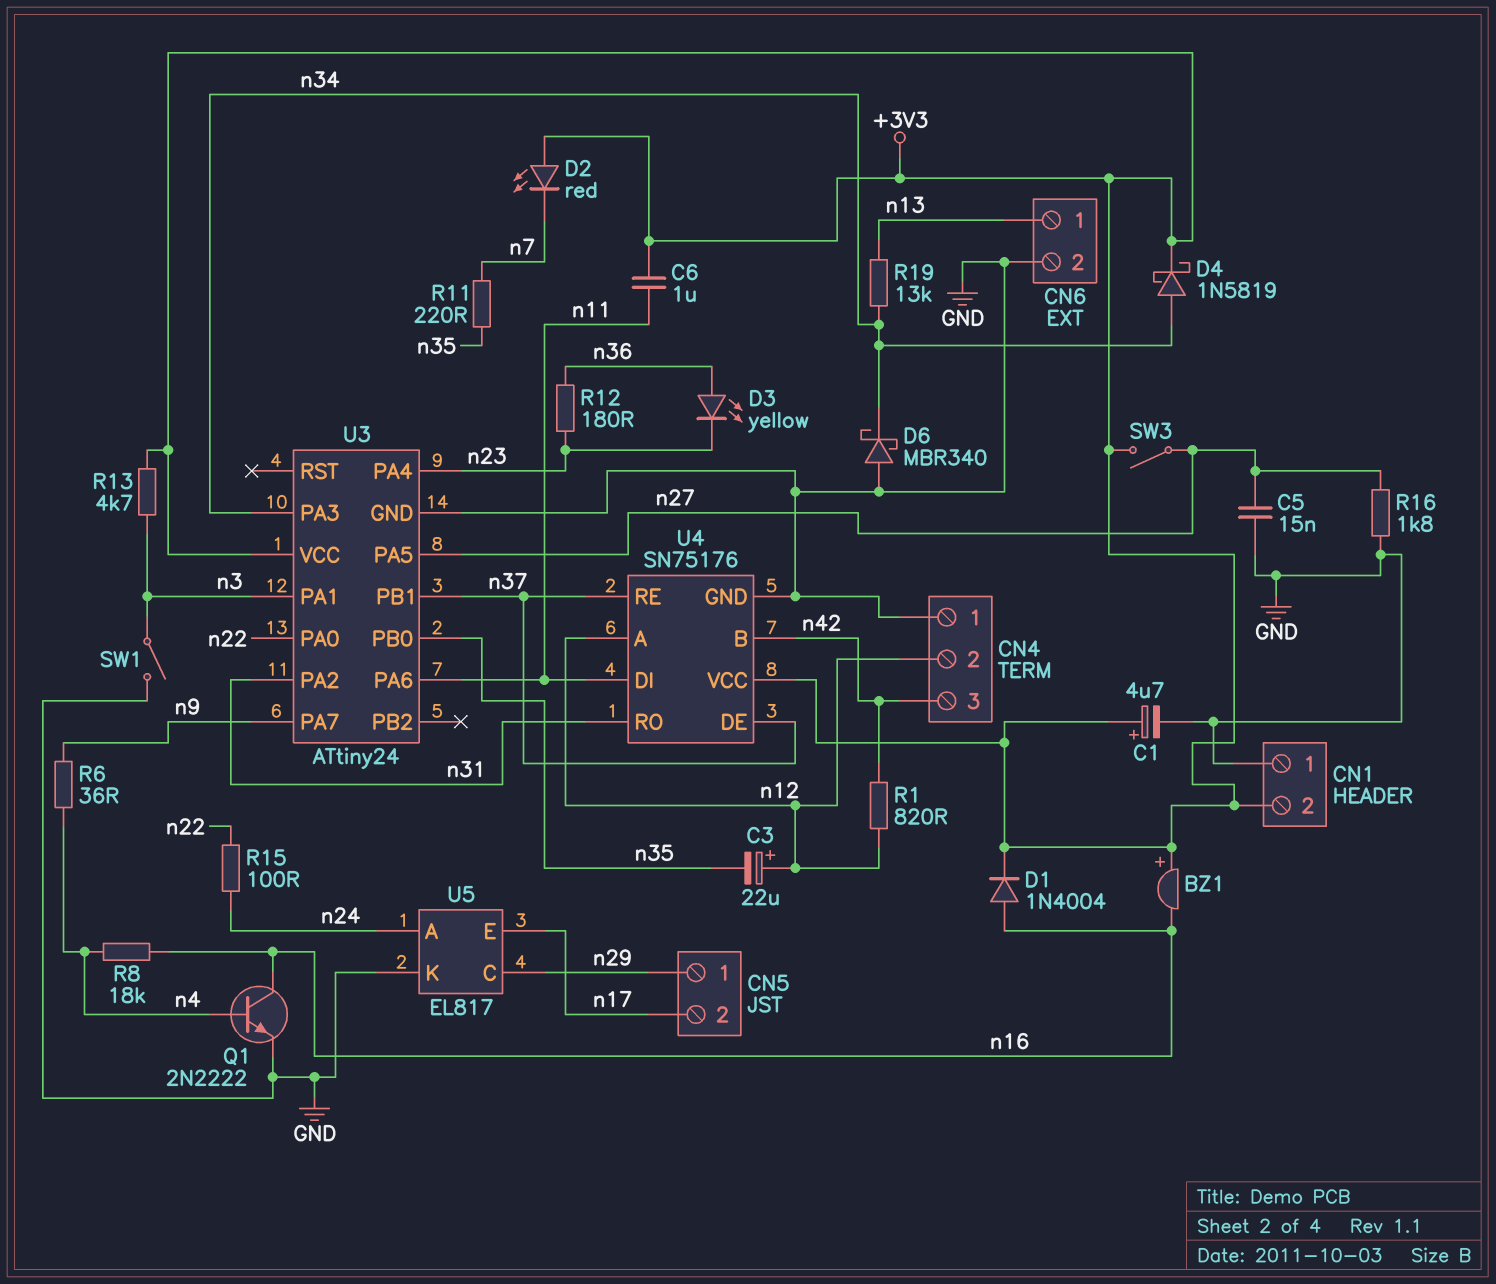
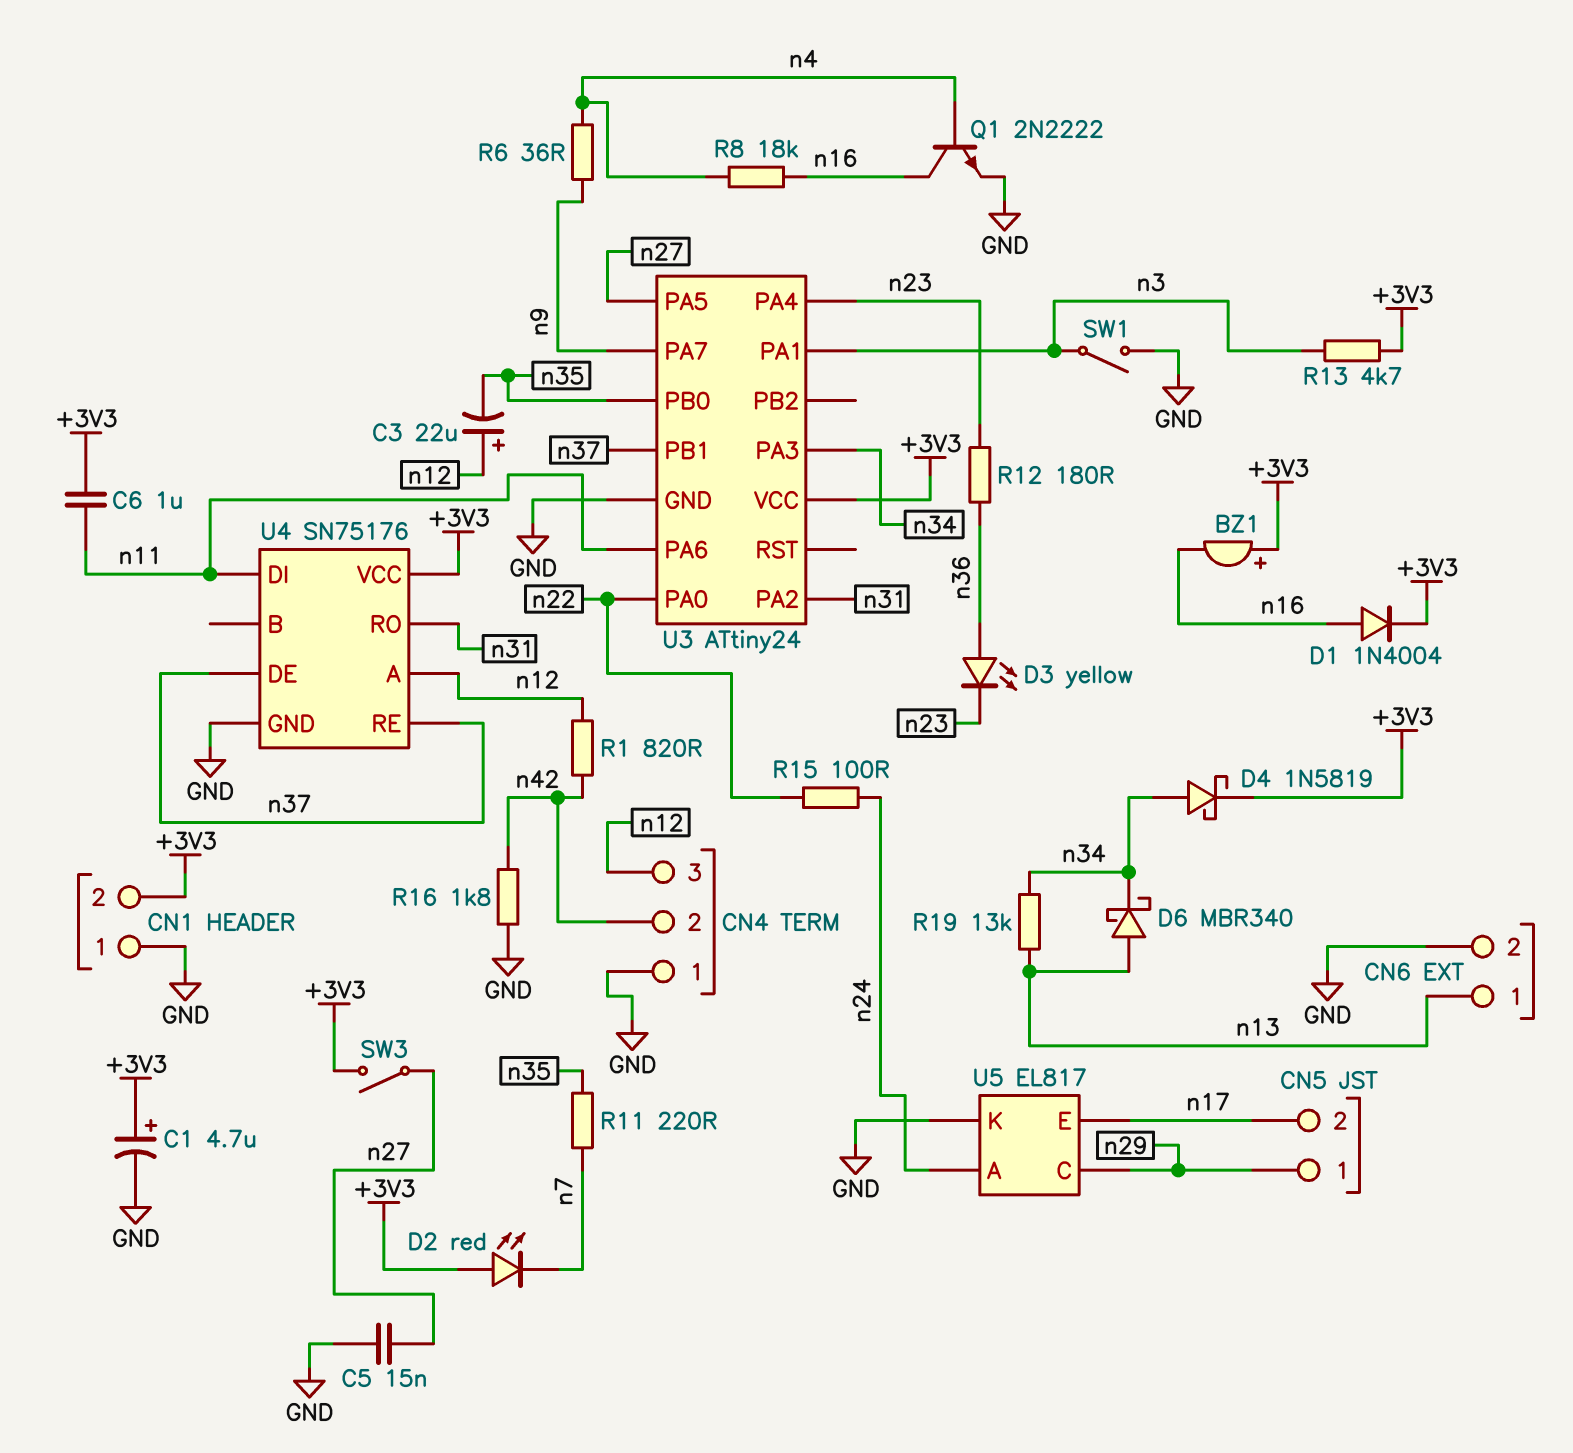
CN4 pin 2: n12 -> n42
CN4 pin 3: n42 -> n12
D6: schottky MBR340 (A GND, K n34) -> schottky MBR340 (A n13, K n34)
R16: 1.8k (GND, n27) -> 1.8k (GND, n42)
U4 pin B: n42 -> none

